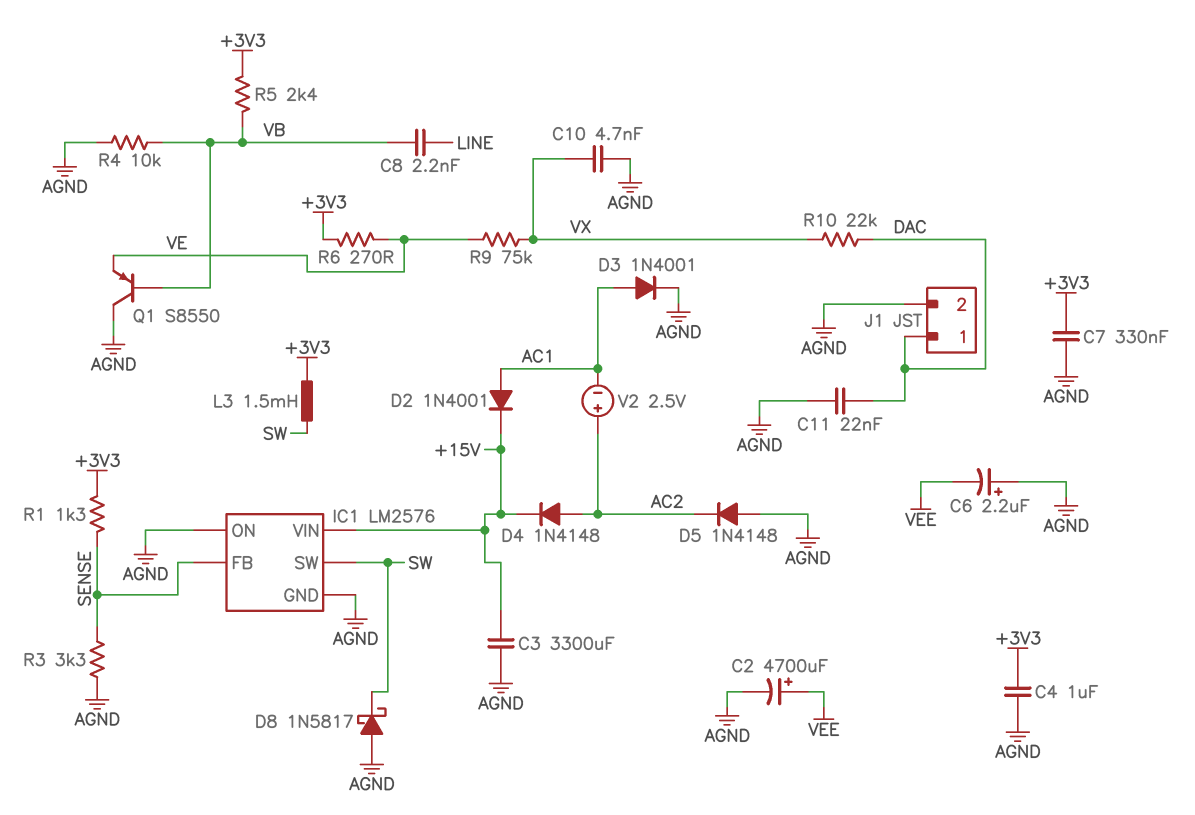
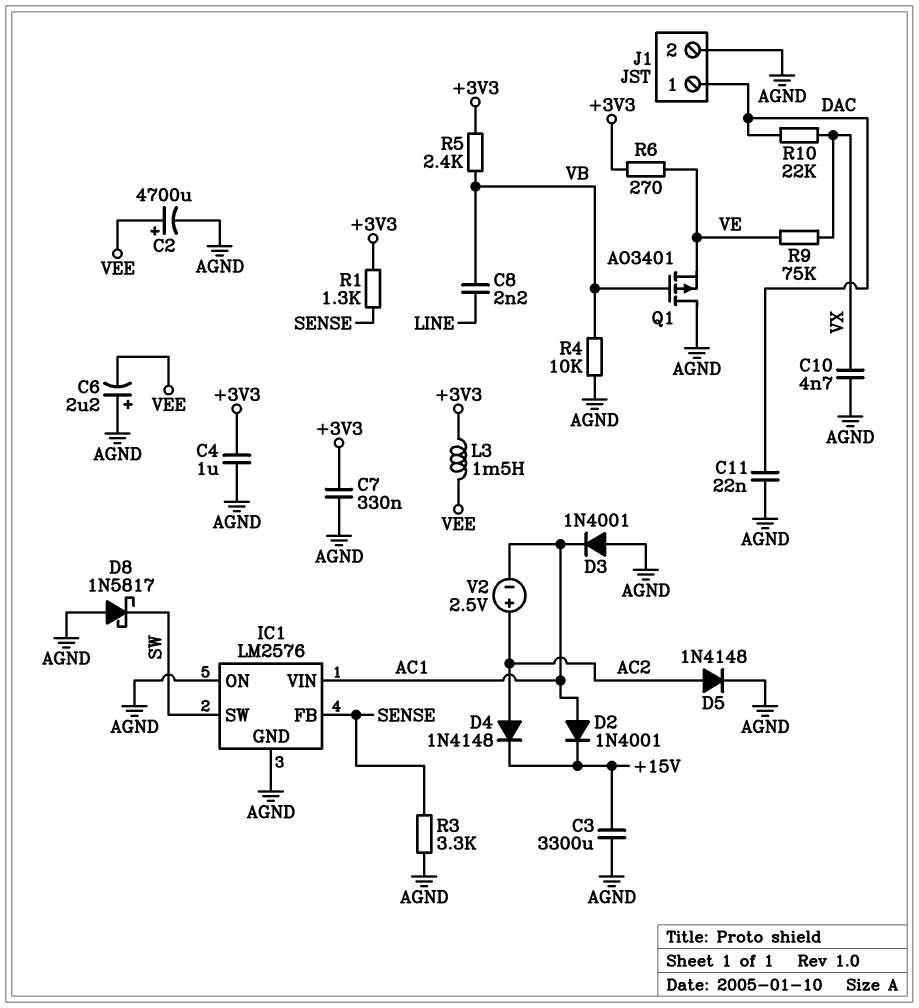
D3: diode 1N4001 (A AC1, K AGND) -> diode 1N4001 (A AGND, K AC1)
D5: diode 1N4148 (A AGND, K AC2) -> diode 1N4148 (A AC2, K AGND)
IC1 pin VIN: +15V -> AC1
L3: 1.5mH (+3V3, SW) -> 1.5mH (+3V3, VEE)
Q1: PNP S8550 (B VB, C AGND, E VE) -> PMOS AO3401 (G VB, D AGND, S VE)

